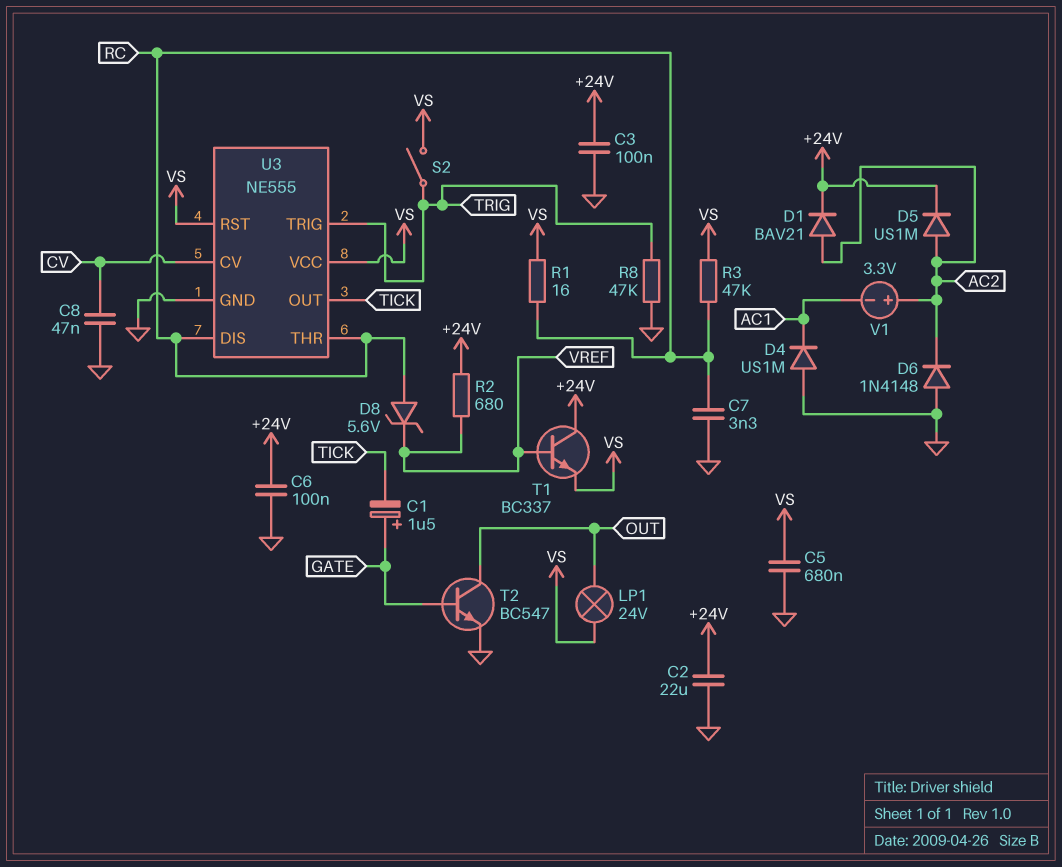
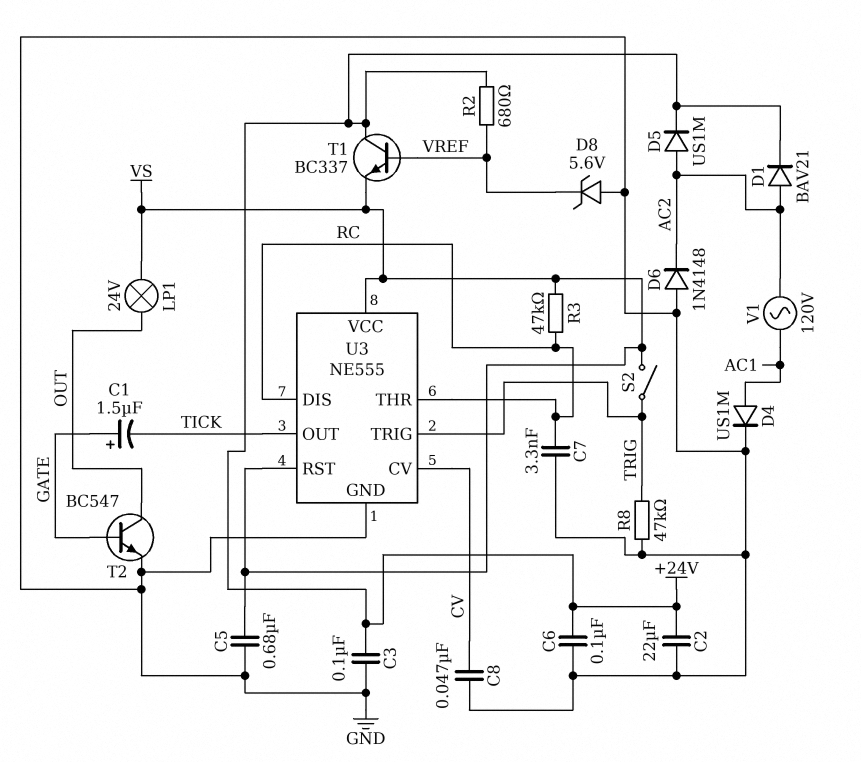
D4: diode US1M (A GND, K AC1) -> diode US1M (A AC1, K GND)
D8: zener 5.6V (A RC, K VREF) -> zener 5.6V (A GND, K VREF)
R1: 16 (RC, VS) -> none
V1: 3.3V (plus AC2, minus AC1) -> AC 120V (AC1, AC2)

